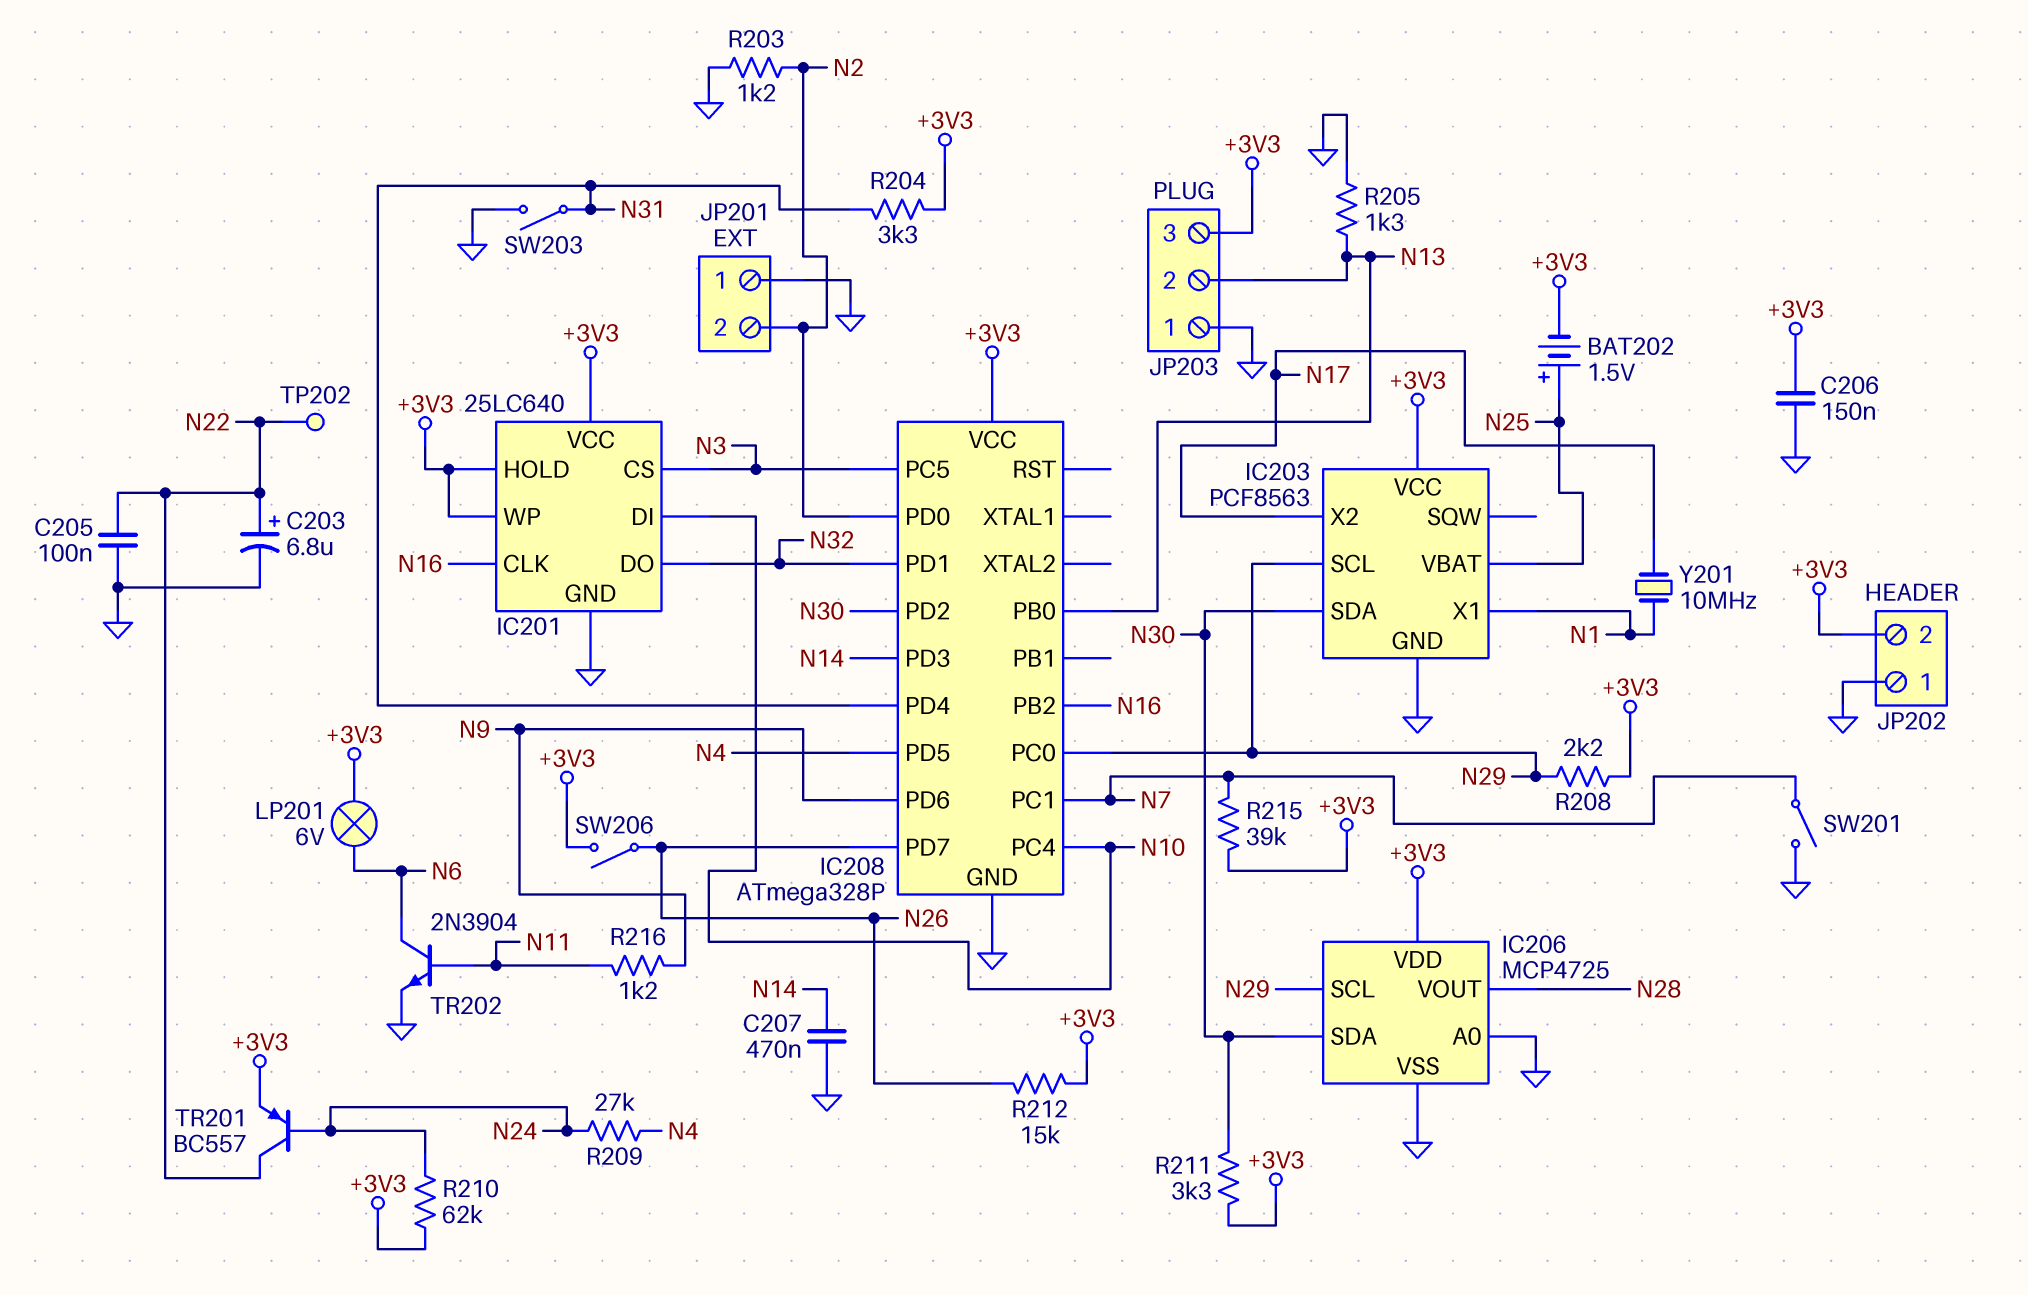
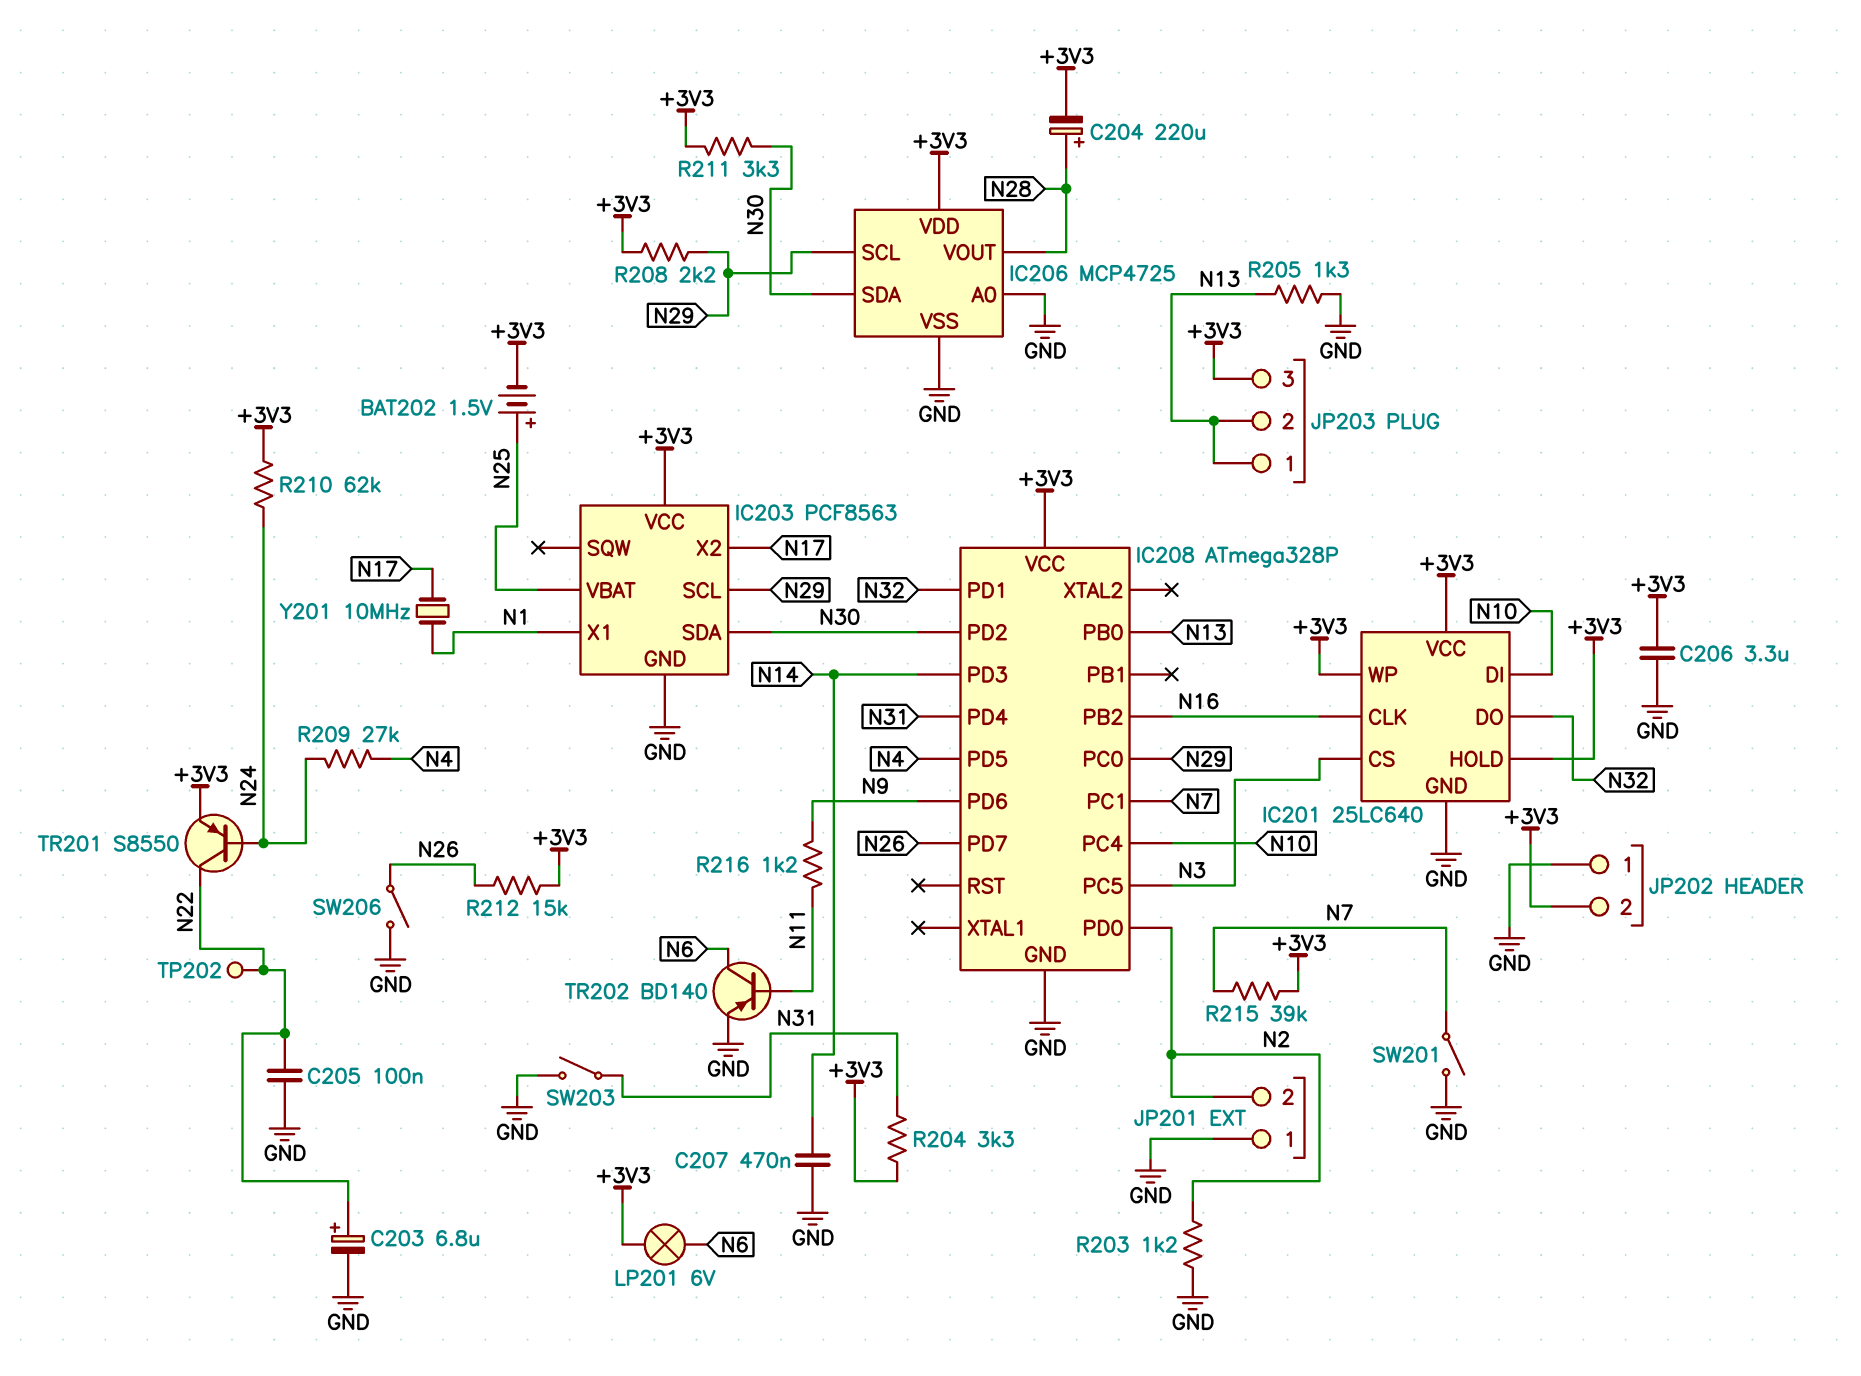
C204: none -> 220uF (plus N28, minus +3V3)
C206: 150nF (+3V3, GND) -> 3.3uF (+3V3, GND)
JP203 pin 1: GND -> N13
SW206: switch (+3V3, N26) -> switch (GND, N26)
TR201: PNP BC557 (B N24, C N22, E +3V3) -> PNP S8550 (B N24, C N22, E +3V3)
TR202: NPN 2N3904 (B N11, C N6, E GND) -> PNP BD140 (B N11, C N6, E GND)

